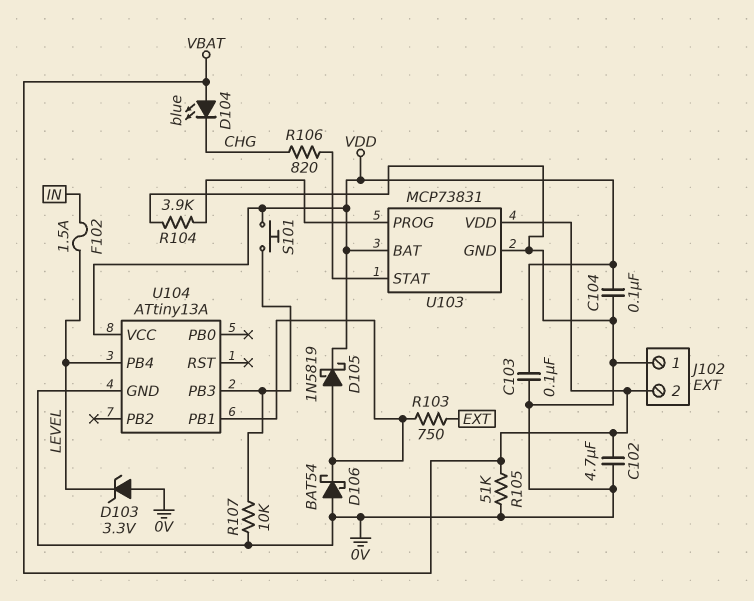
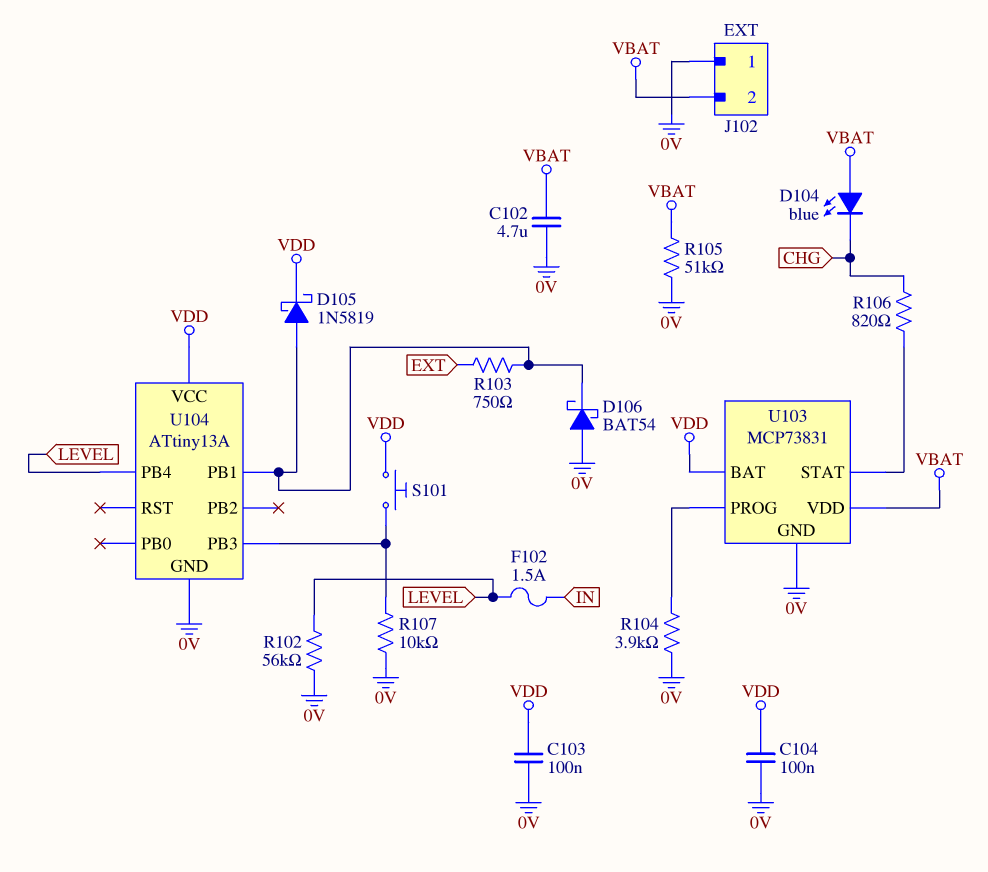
D103: zener 3.3V (A 0V, K LEVEL) -> none
R102: none -> 56k (0V, LEVEL)

